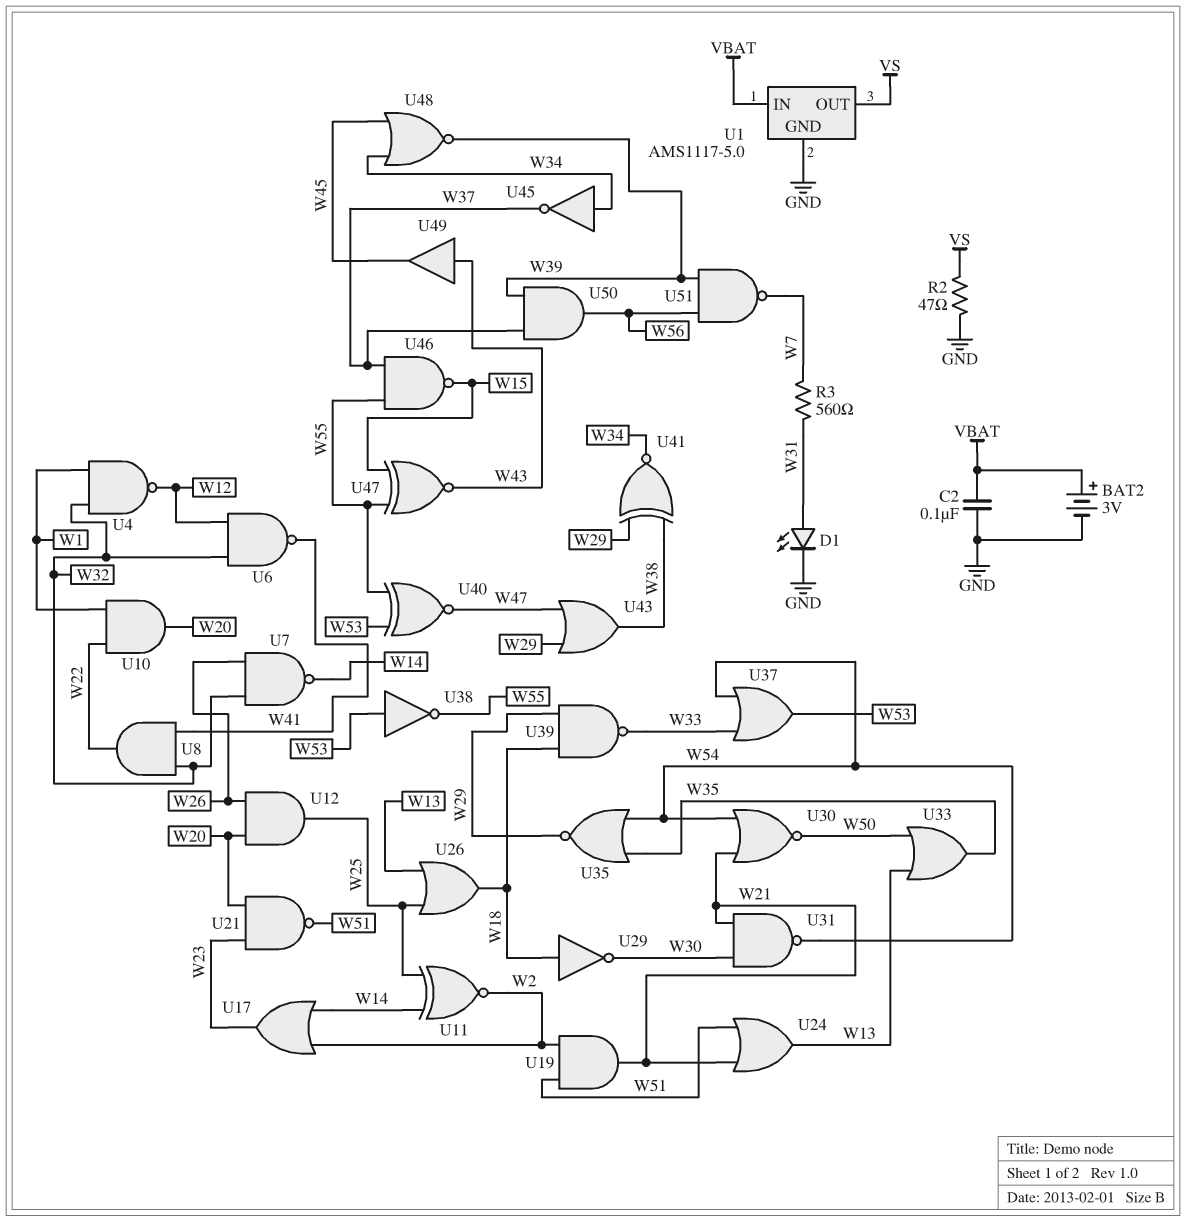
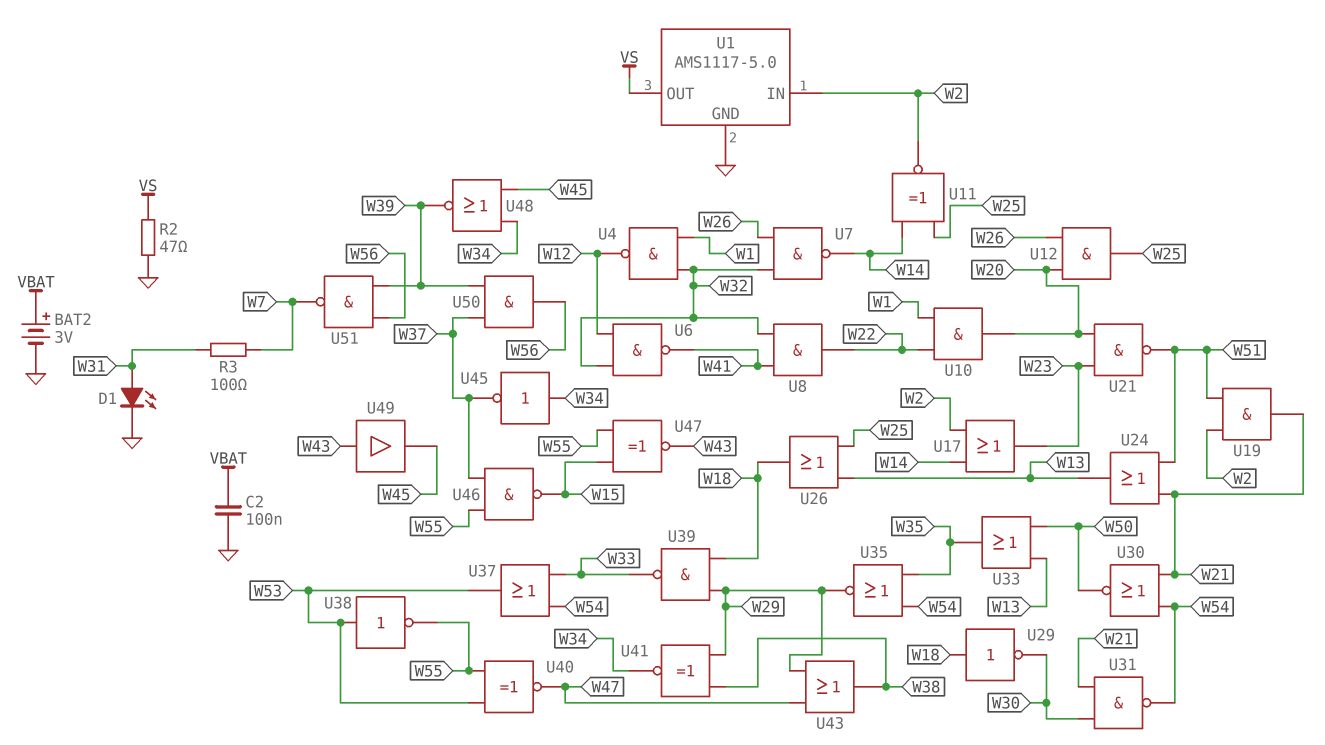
R3: 560 (W7, W31) -> 100 (W7, W31)
U1 pin IN: VBAT -> W2

